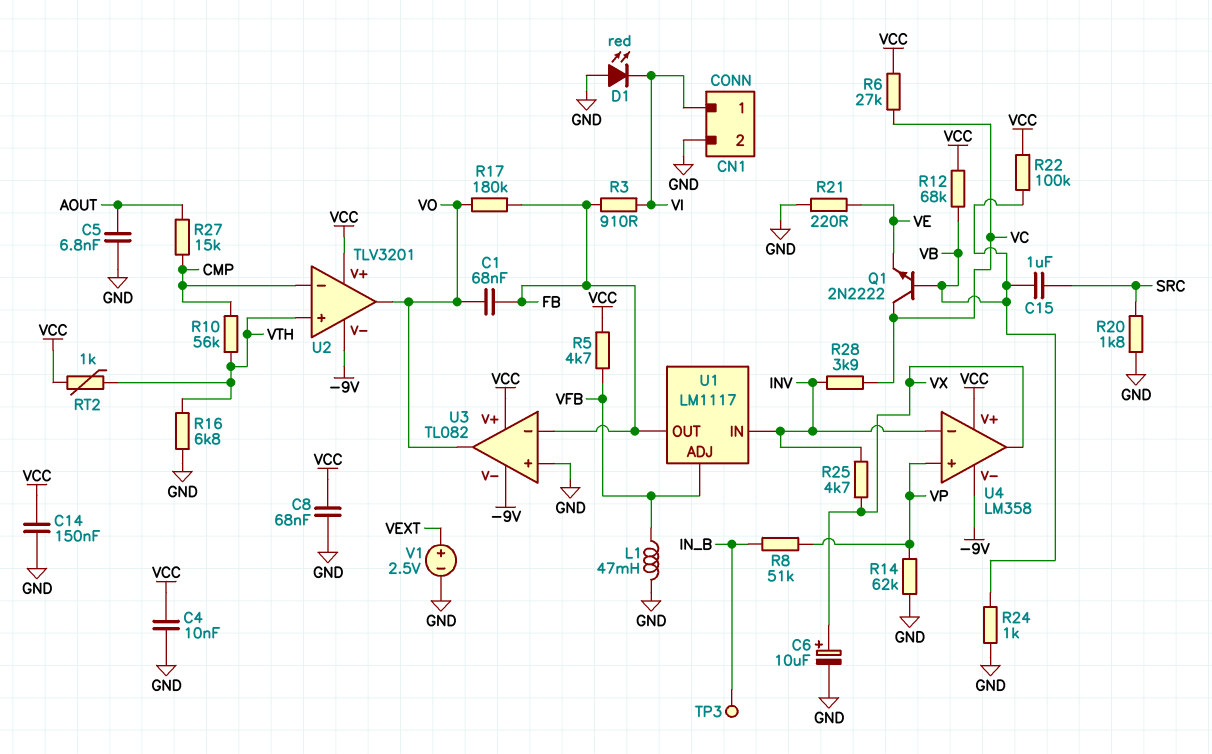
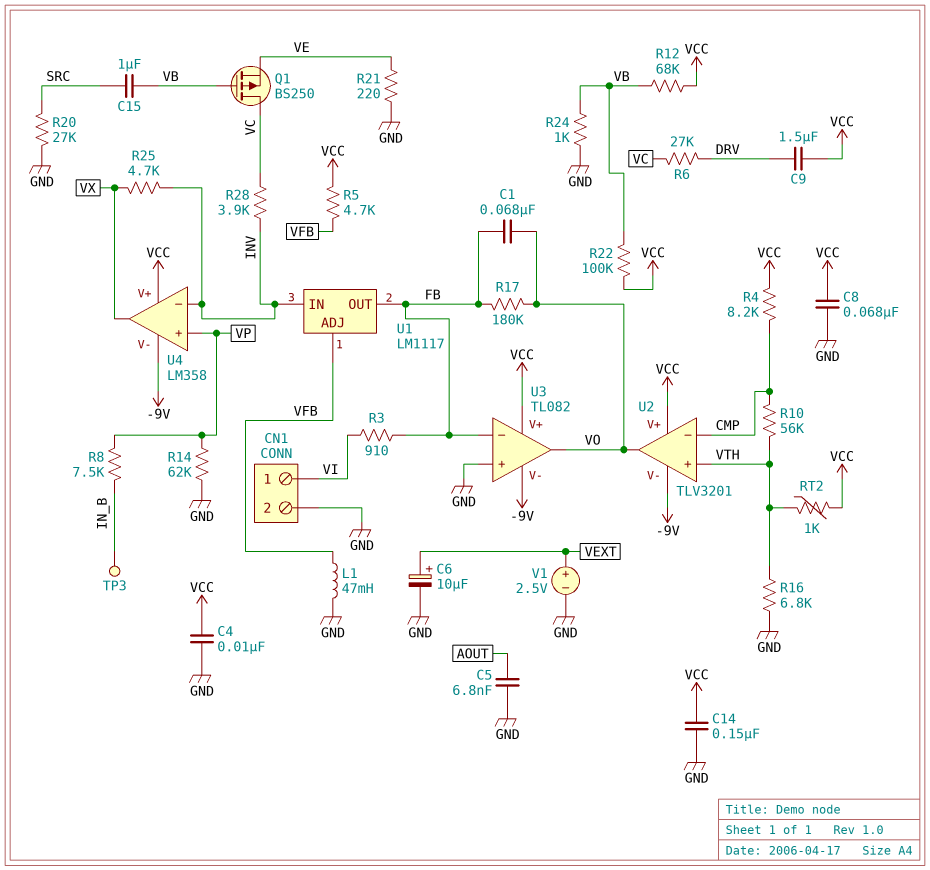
C6: 10uF (plus VX, minus GND) -> 10uF (plus VEXT, minus GND)
C9: none -> 1.5uF (DRV, VCC)
D1: LED red (A GND, K VI) -> none
Q1: NPN 2N2222 (B VB, C VC, E VE) -> PMOS BS250 (G VB, D VC, S VE)
R4: none -> 8.2k (CMP, VCC)
R6: 27k (VC, VCC) -> 27k (DRV, VC)
R8: 51k (IN_B, VP) -> 7.5k (IN_B, VP)
R20: 1.8k (GND, SRC) -> 27k (GND, SRC)
R27: 15k (AOUT, CMP) -> none

